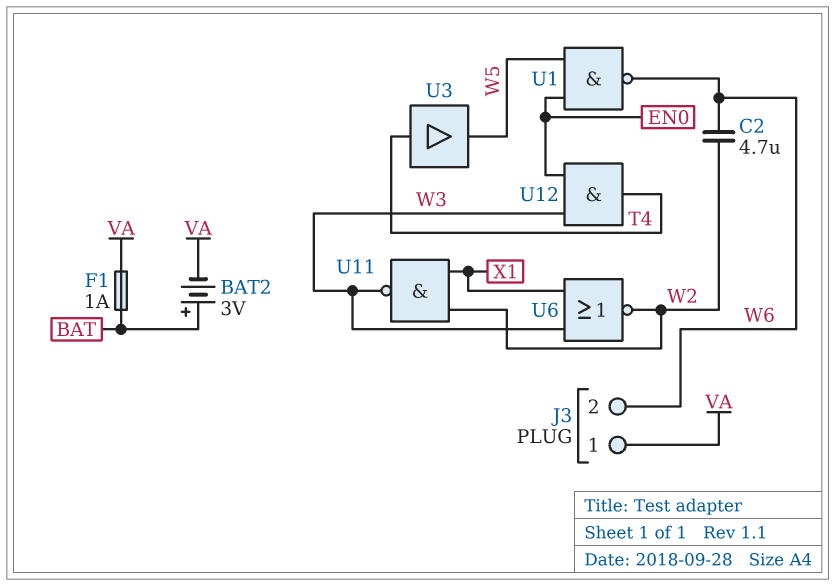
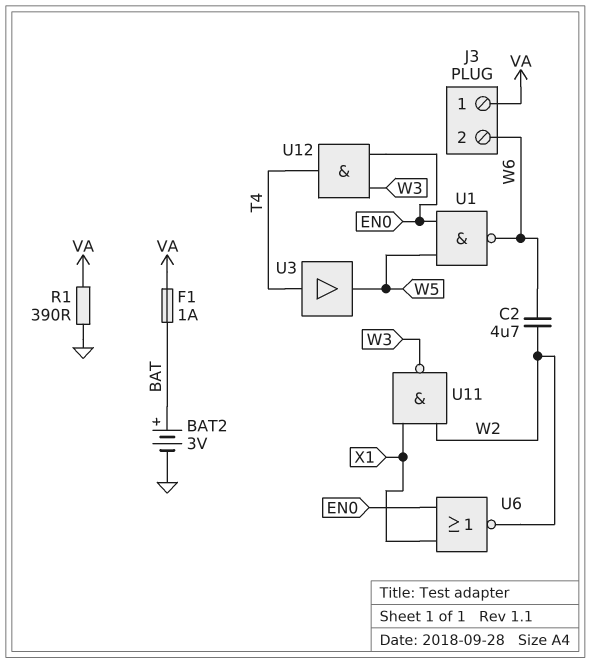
BAT2: 3V (plus BAT, minus VA) -> 3V (plus BAT, minus GND)
R1: none -> 390 (GND, VA)
U6: NOR (in W3, in X1, out W2) -> NOR (in EN0, in X1, out W2)

